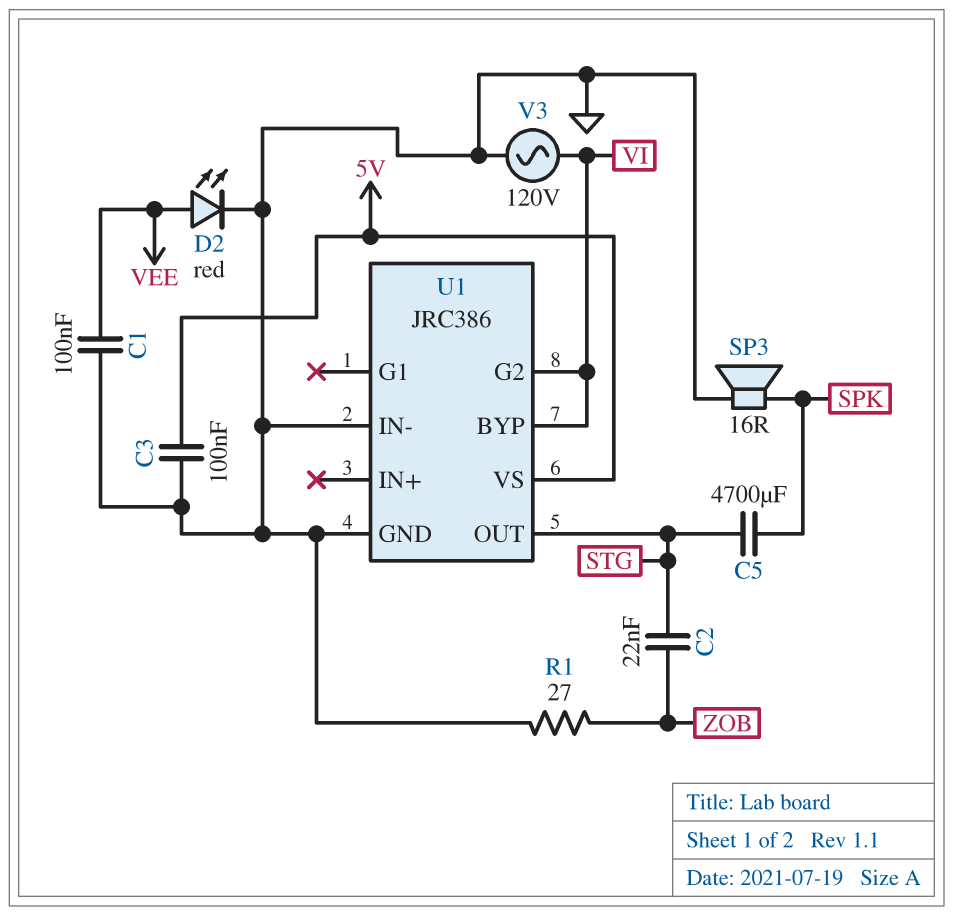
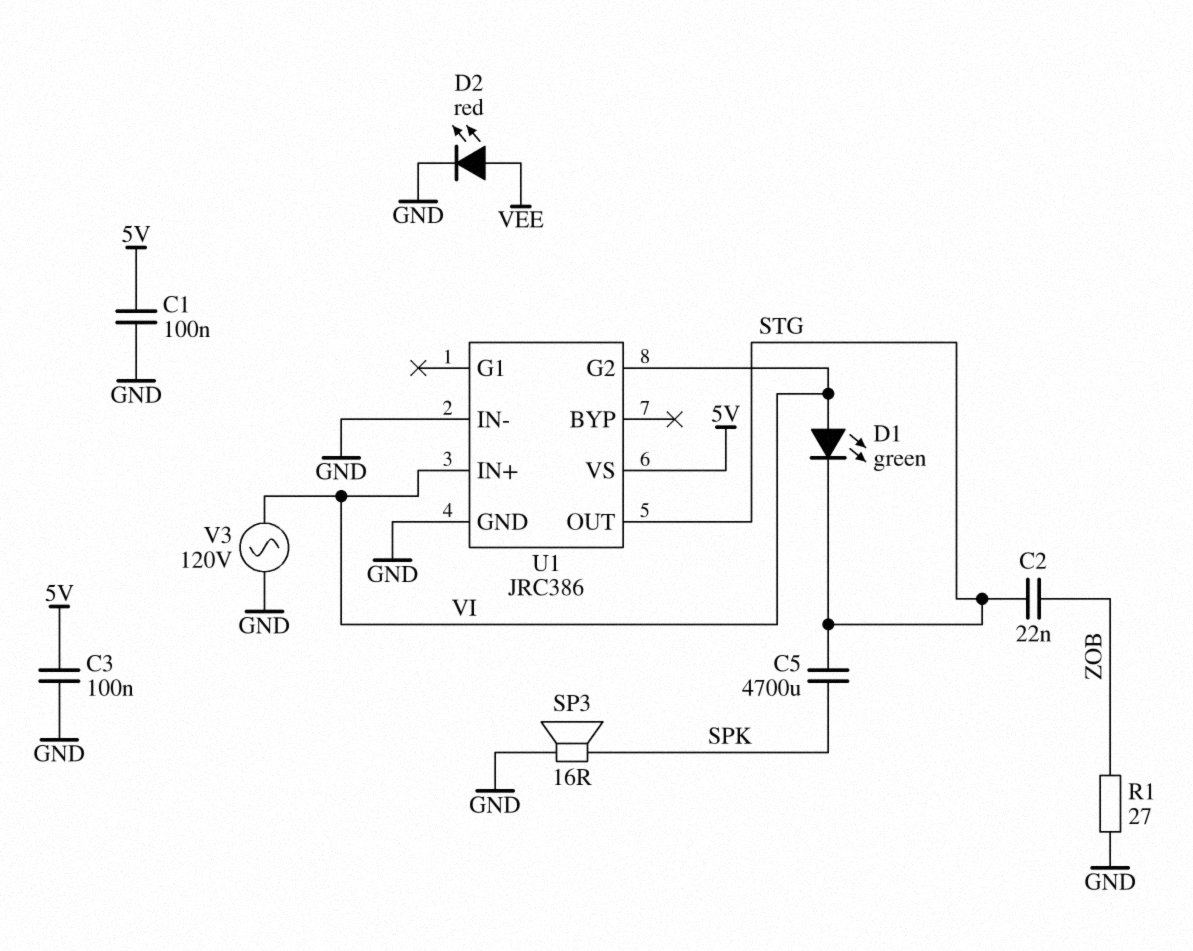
C1: 100nF (GND, VEE) -> 100nF (5V, GND)
D1: none -> LED green (A VI, K STG)
U1 pin BYP: VI -> none
U1 pin IN+: none -> VI

